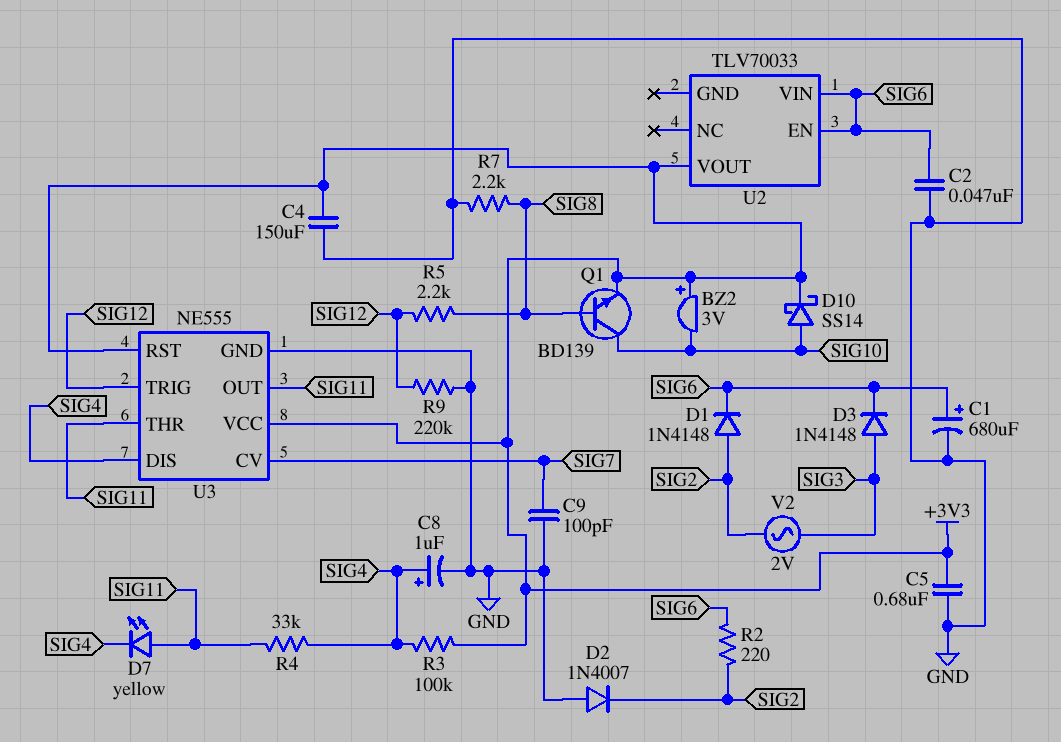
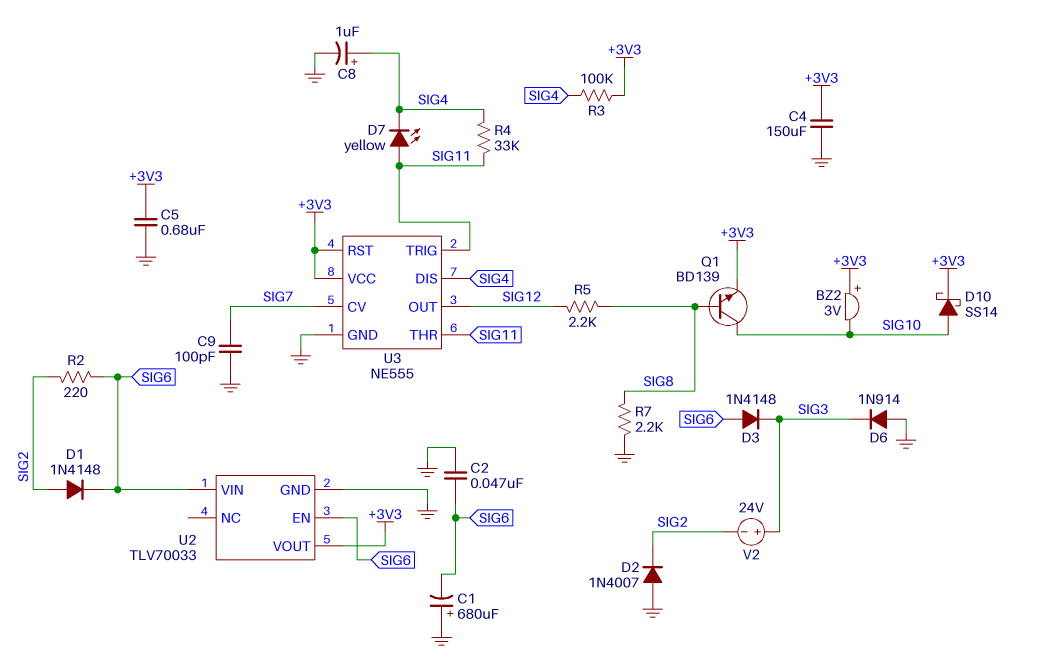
C1: 680uF (plus SIG6, minus GND) -> 680uF (plus GND, minus SIG6)
D3: diode 1N4148 (A SIG3, K SIG6) -> diode 1N4148 (A SIG6, K SIG3)
D6: none -> diode 1N914 (A GND, K SIG3)
R9: 220k (GND, SIG12) -> none
U2 pin GND: none -> GND
U3 pin OUT: SIG11 -> SIG12
U3 pin TRIG: SIG12 -> SIG11
V2: AC 2V (SIG2, SIG3) -> 24V (plus SIG3, minus SIG2)

